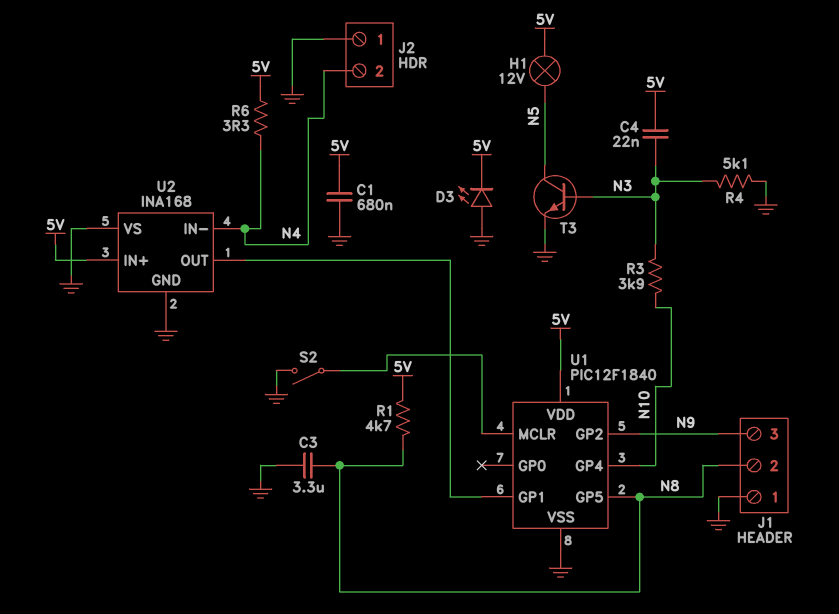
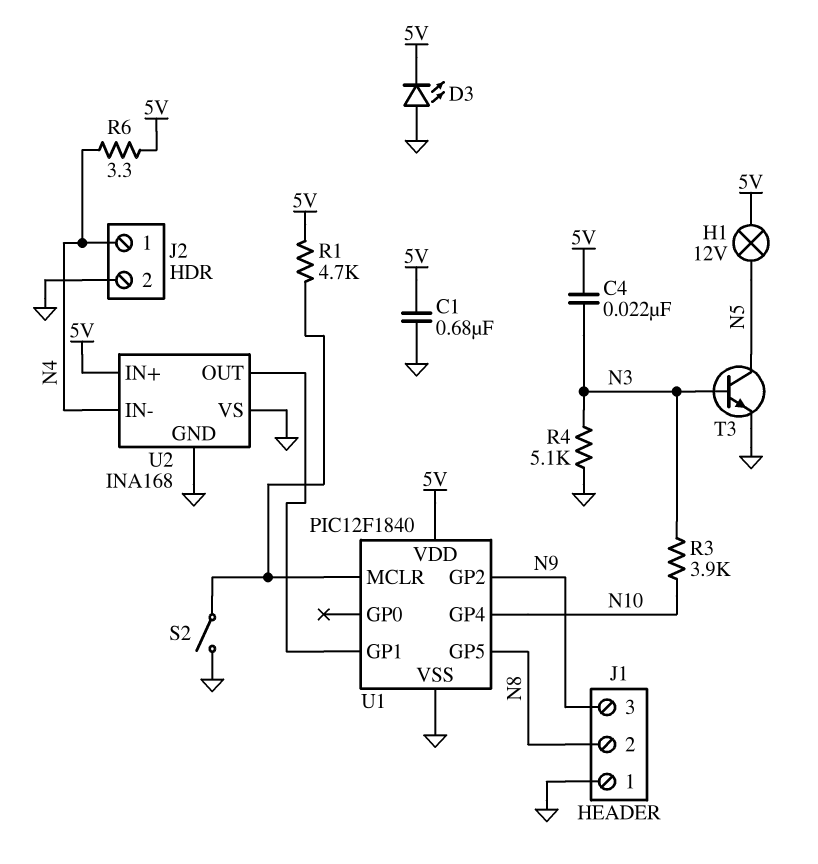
C3: 3.3uF (GND, N8) -> none
J2 pin 1: GND -> N4
J2 pin 2: N4 -> GND
R1: 4.7k (5V, N8) -> 4.7k (5V, U1/MCLR)

